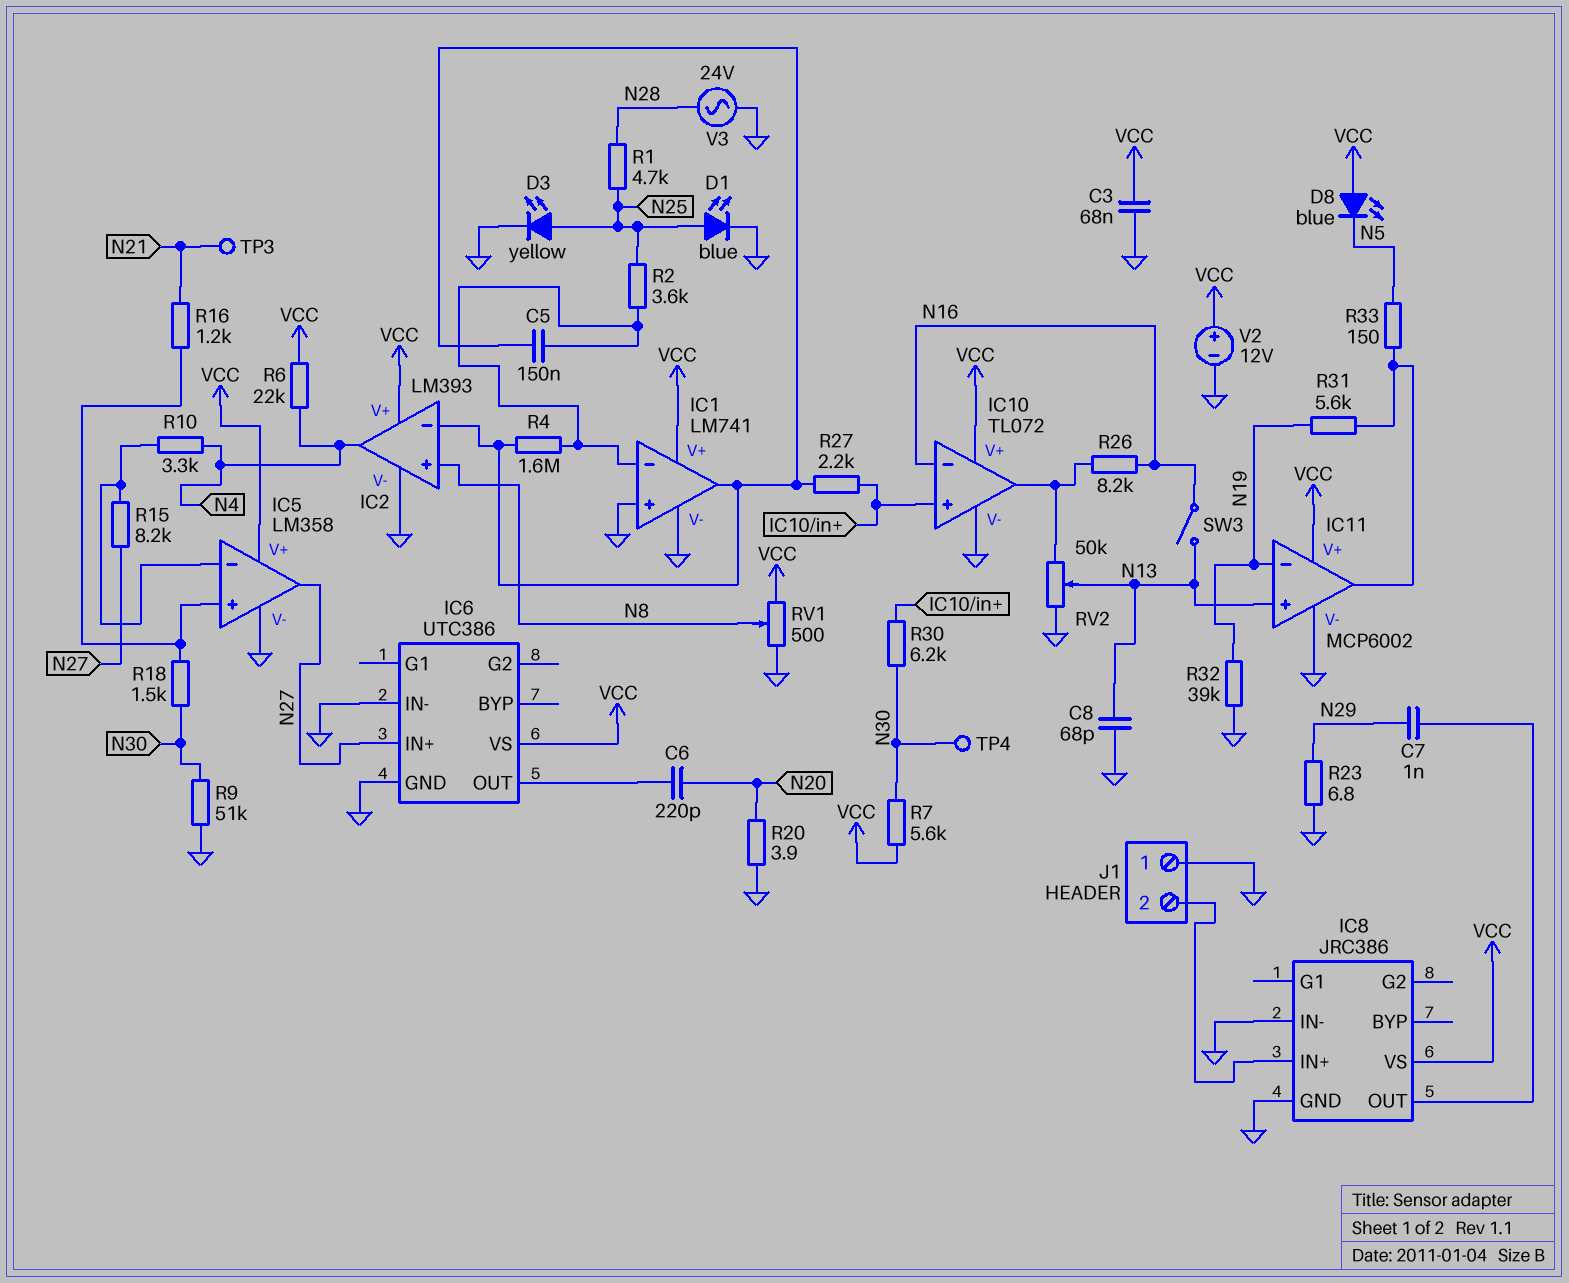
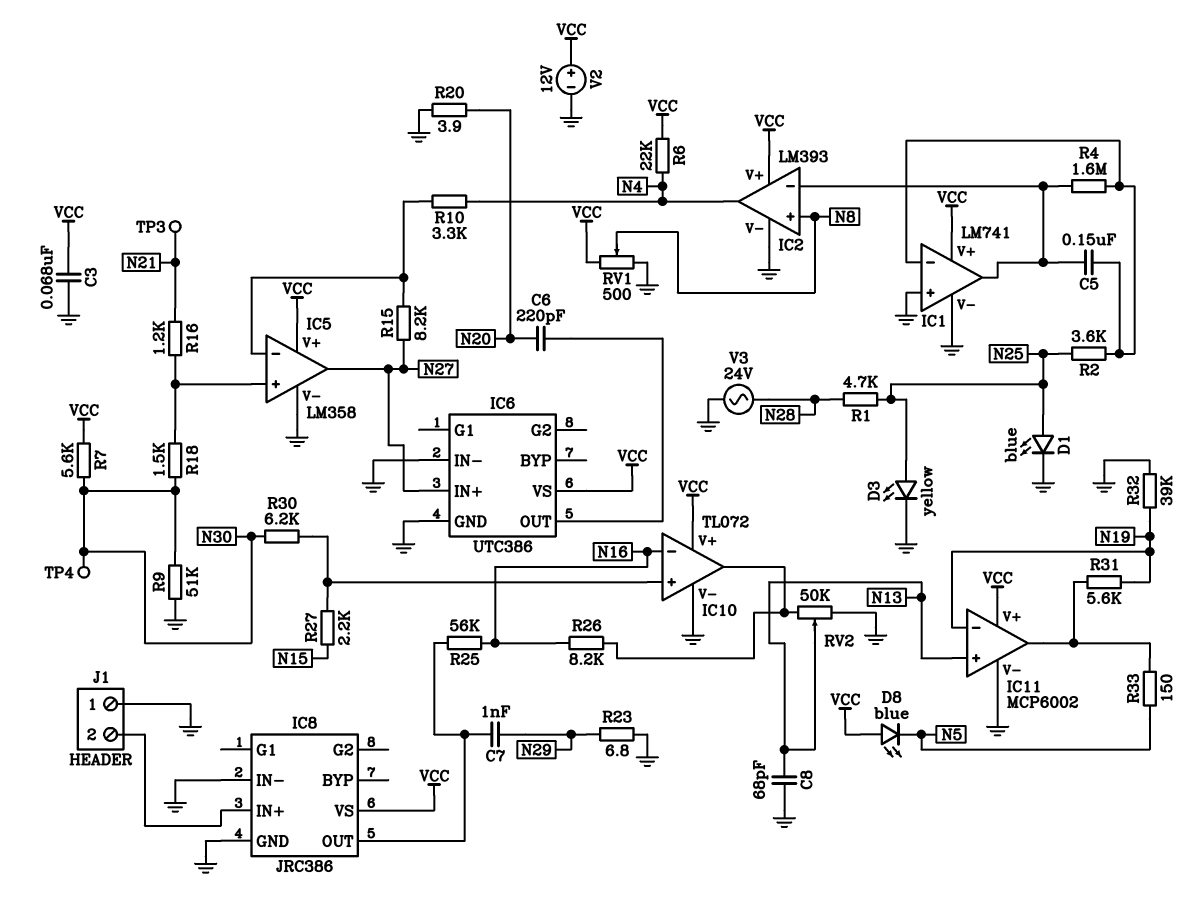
R25: none -> 56k (IC8/OUT, N16)
R27: 2.2k (IC1/out, IC10/in+) -> 2.2k (IC10/in+, N15)
SW3: switch (N13, N16) -> none

